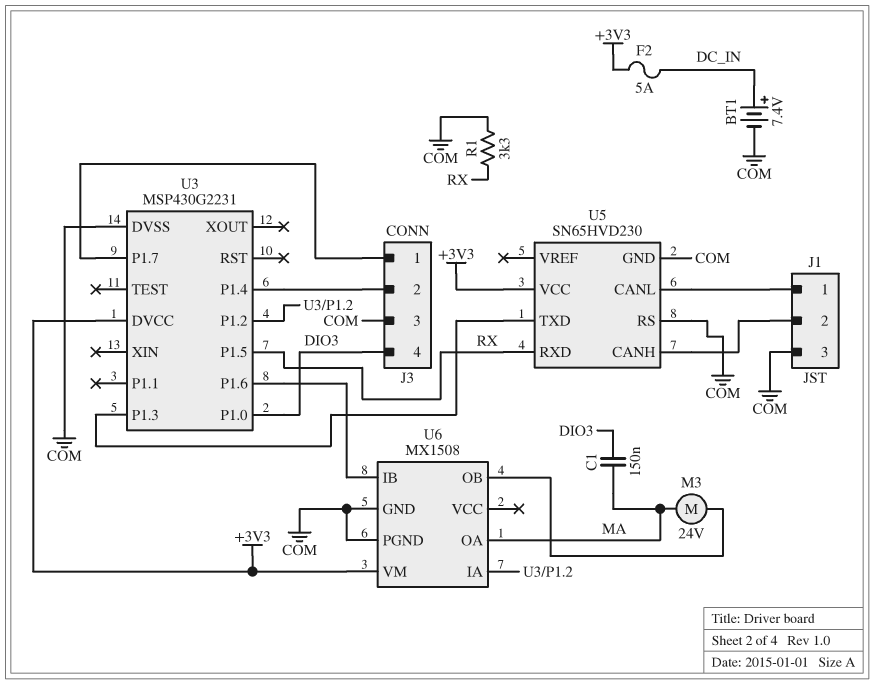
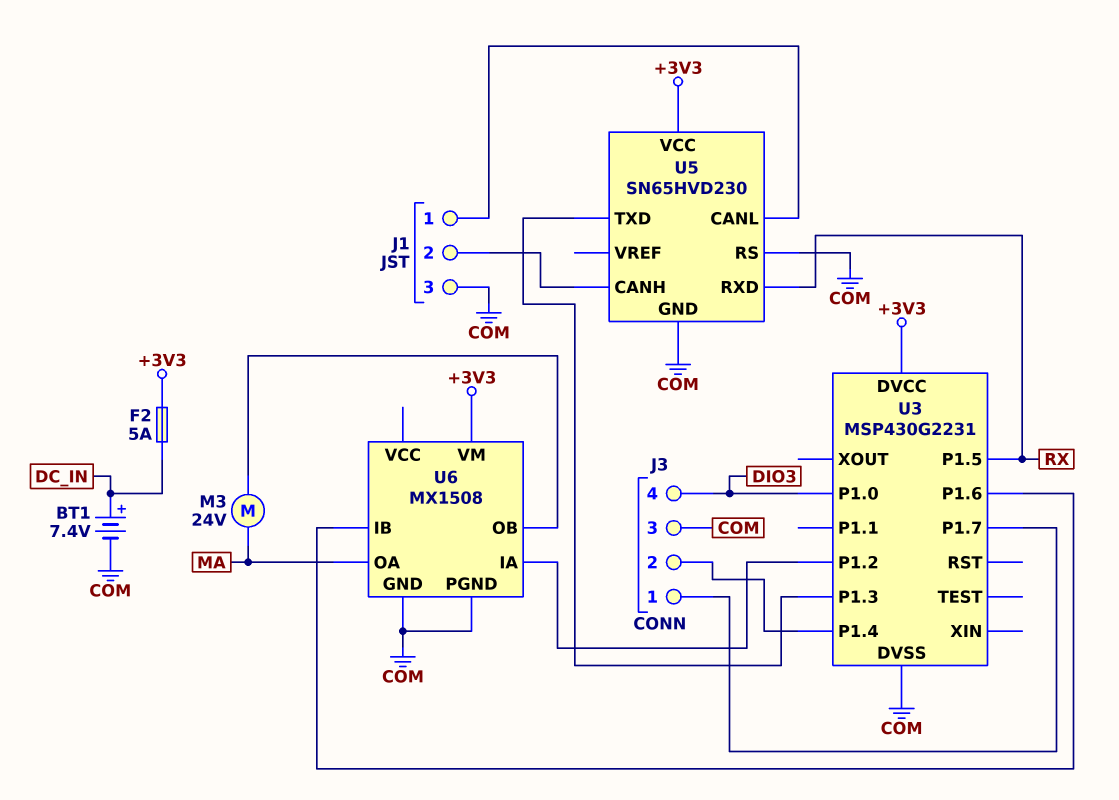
C1: 150nF (DIO3, MA) -> none
R1: 3.3k (COM, RX) -> none

